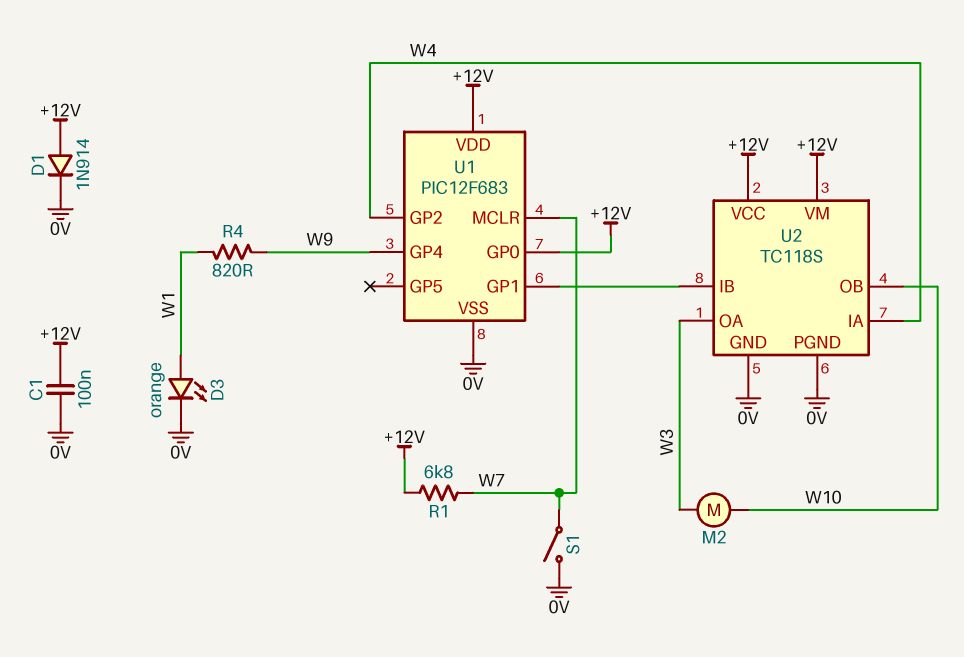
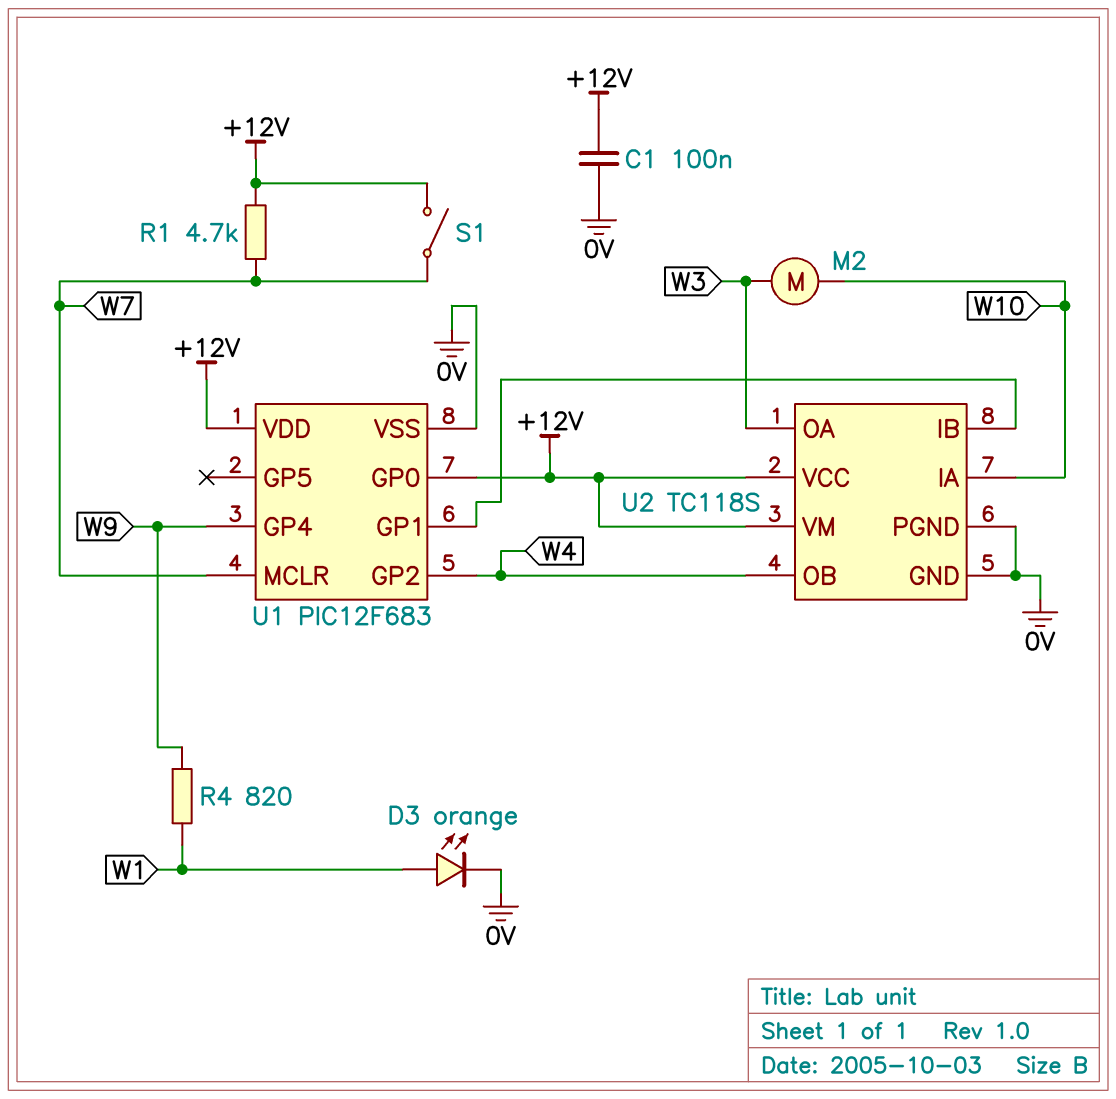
D1: diode 1N914 (A +12V, K 0V) -> none
R1: 6.8k (+12V, W7) -> 4.7k (+12V, W7)
S1: switch (0V, W7) -> switch (+12V, W7)
U2 pin IA: W4 -> W10
U2 pin OB: W10 -> W4

